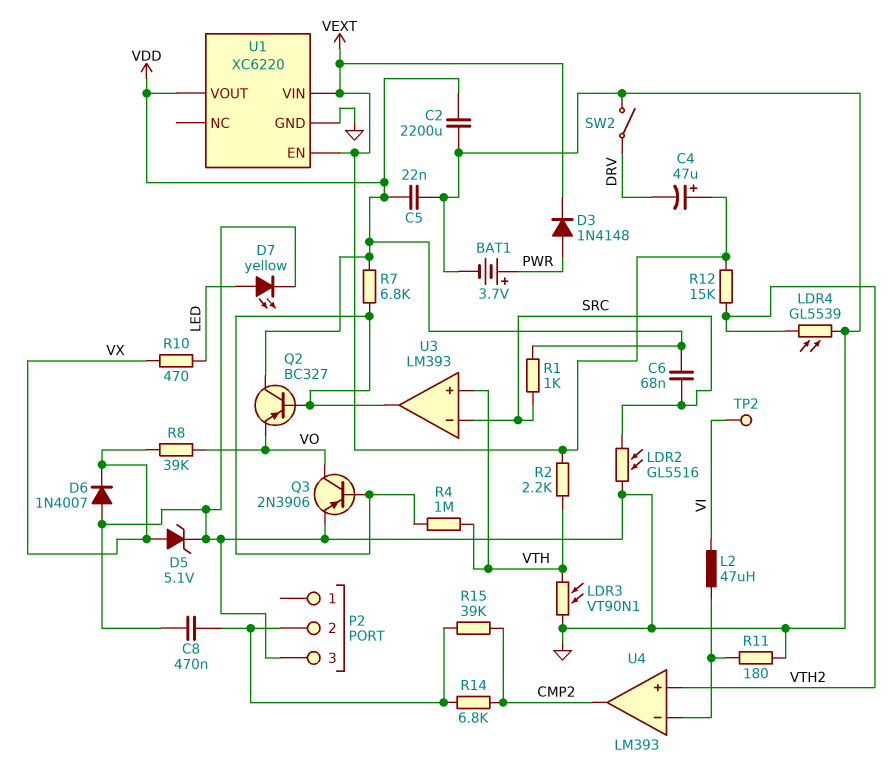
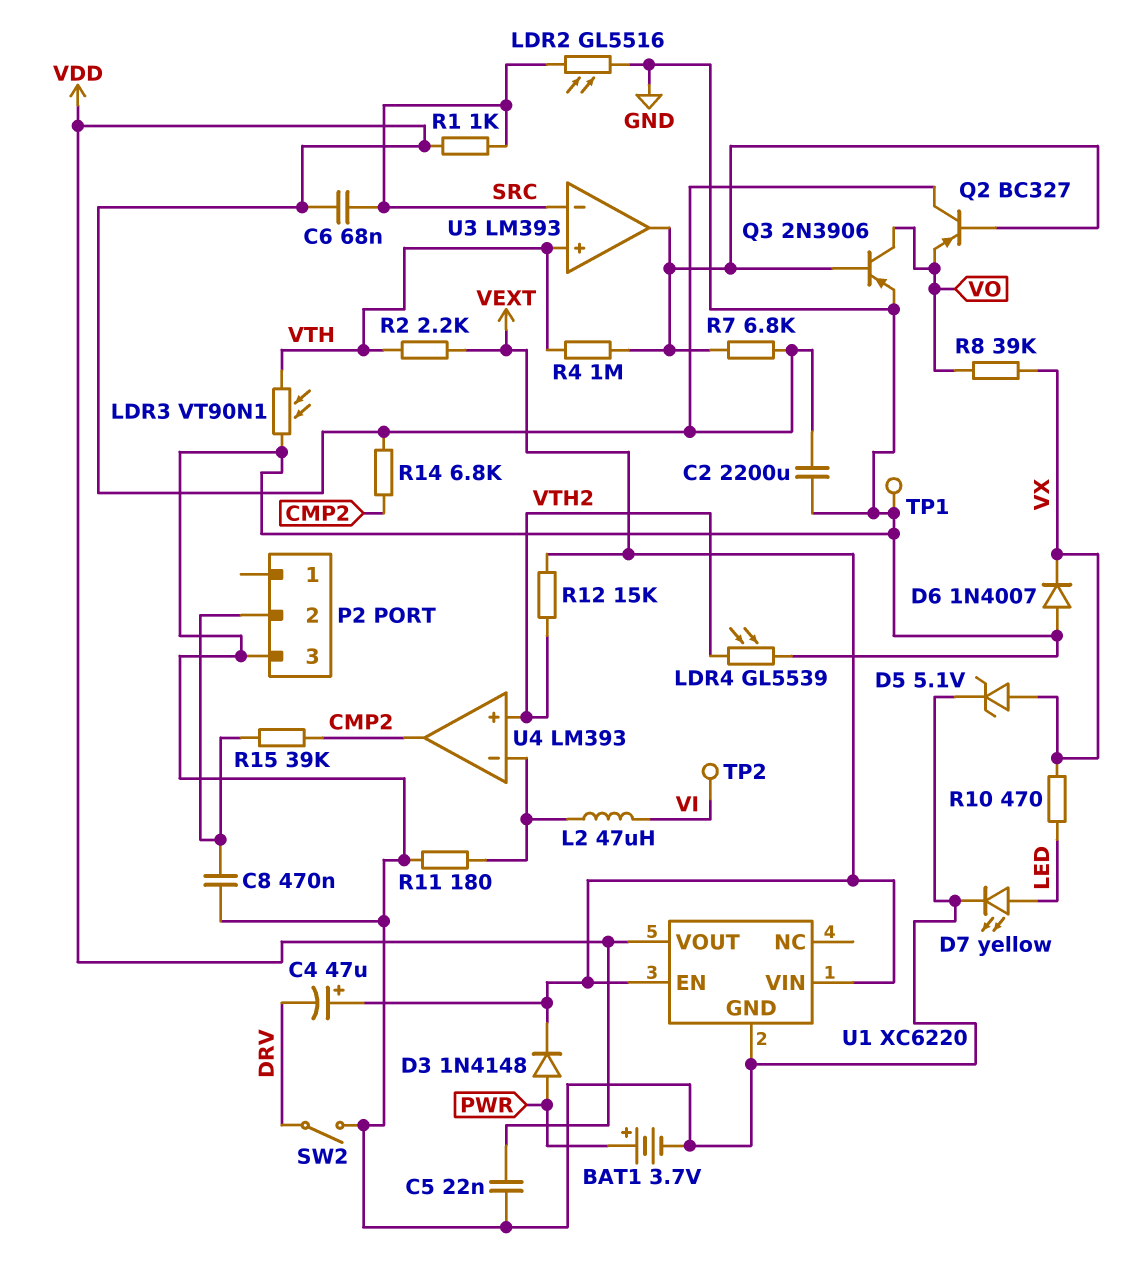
R14: 6.8k (CMP2, P2/2) -> 6.8k (CMP2, VDD)
TP1: none -> test point (GND)

